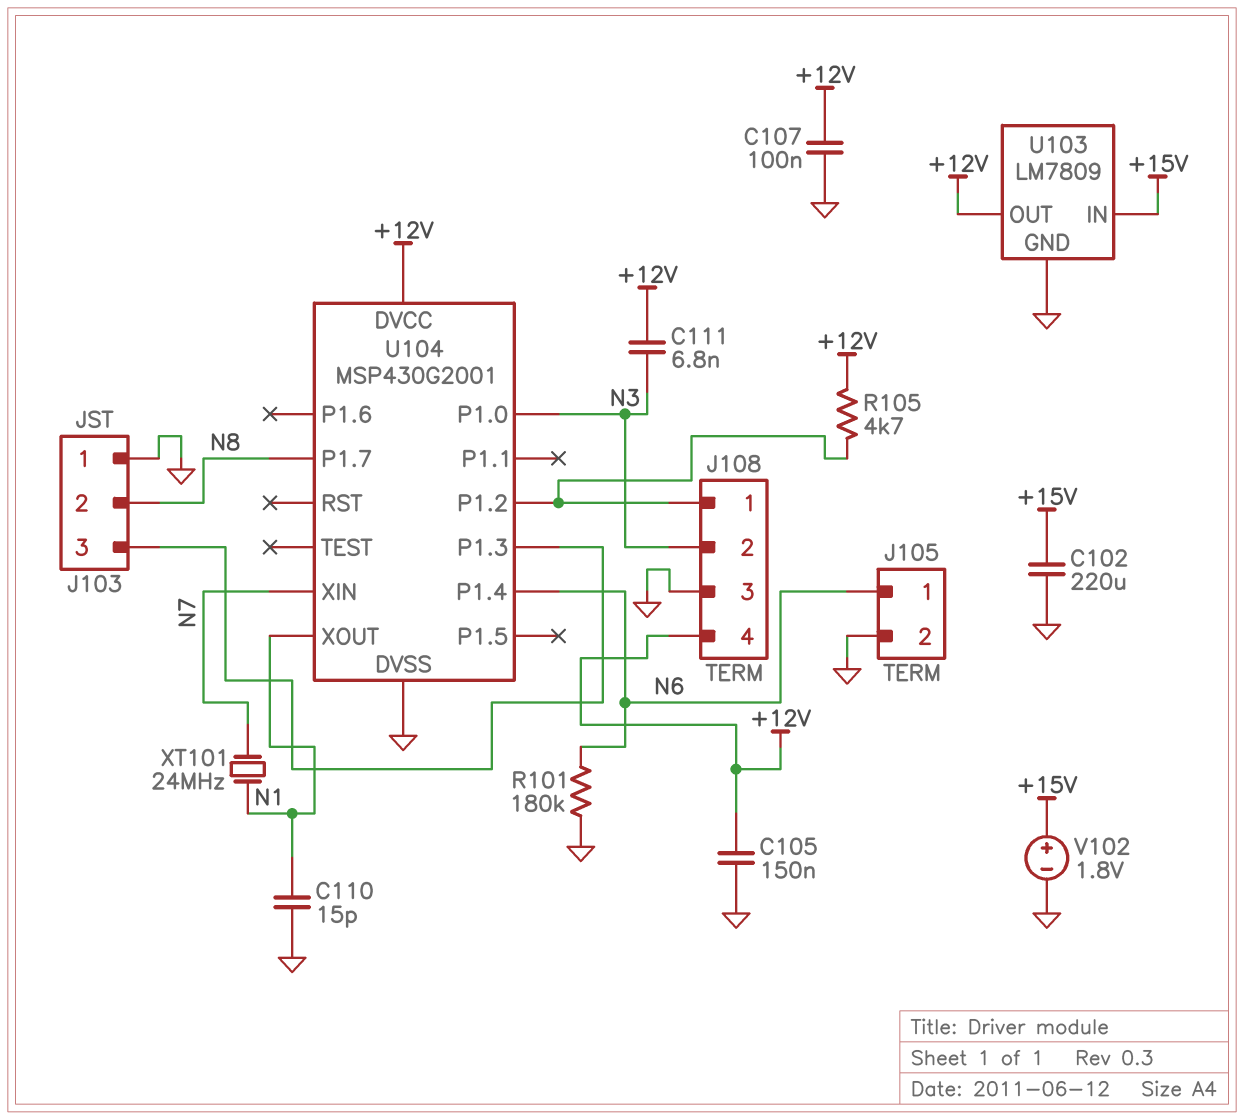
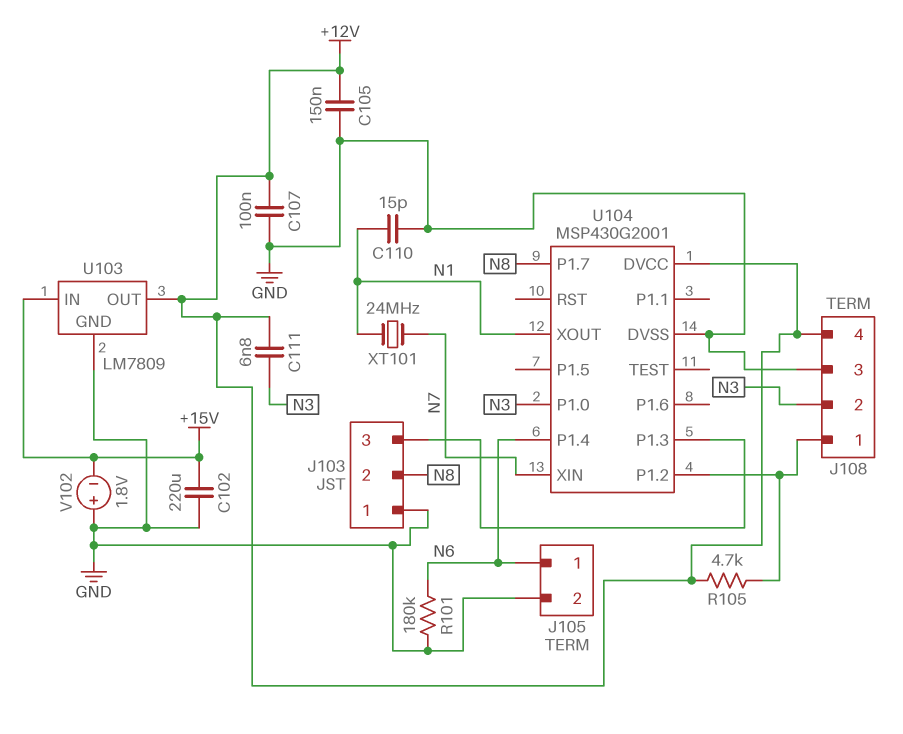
V102: 1.8V (plus +15V, minus GND) -> 1.8V (plus GND, minus +15V)

